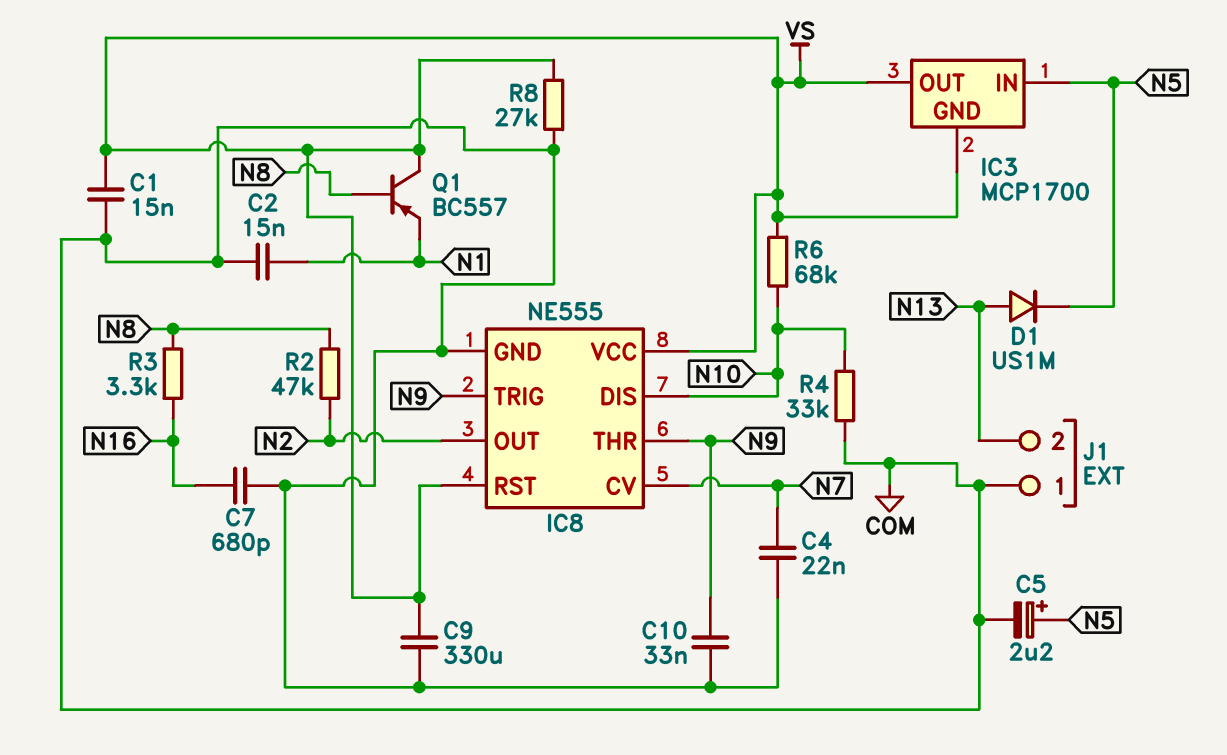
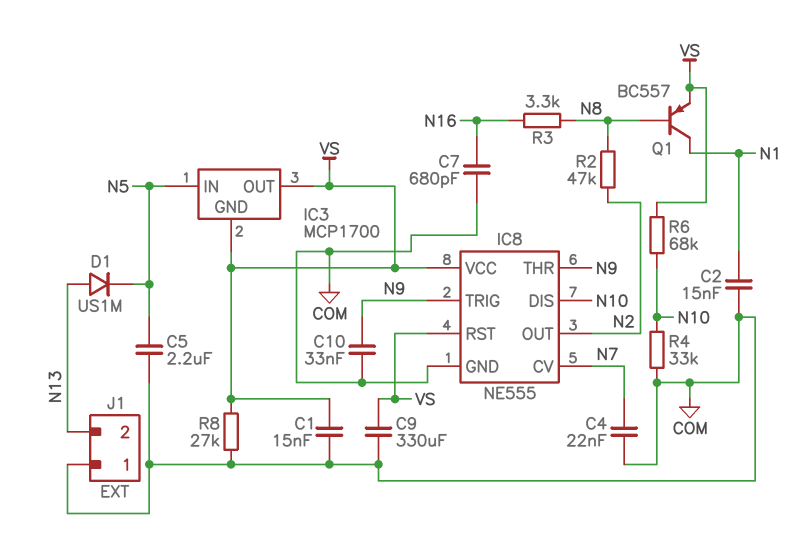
C5: 2.2uF (plus N5, minus COM) -> 2.2uF (COM, N5)
Q1: PNP BC557 (B N8, C VS, E N1) -> PNP BC557 (B N8, C N1, E VS)

